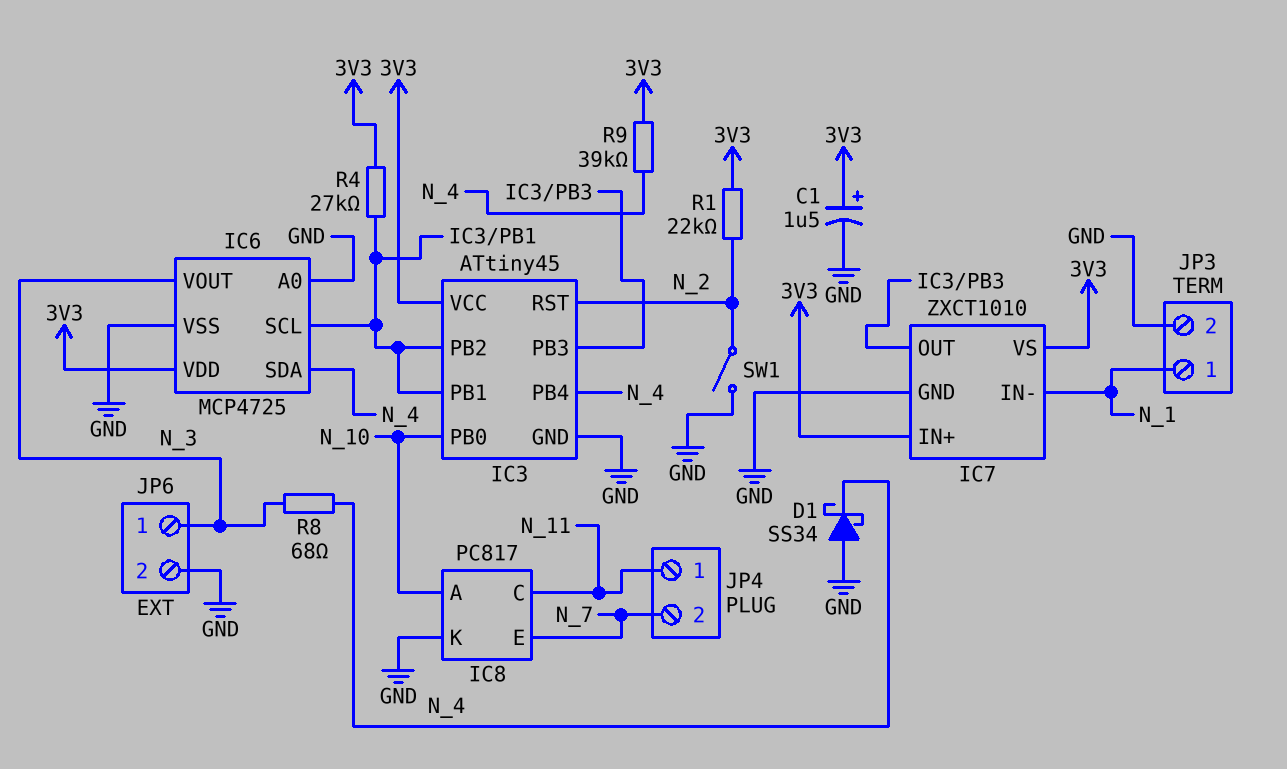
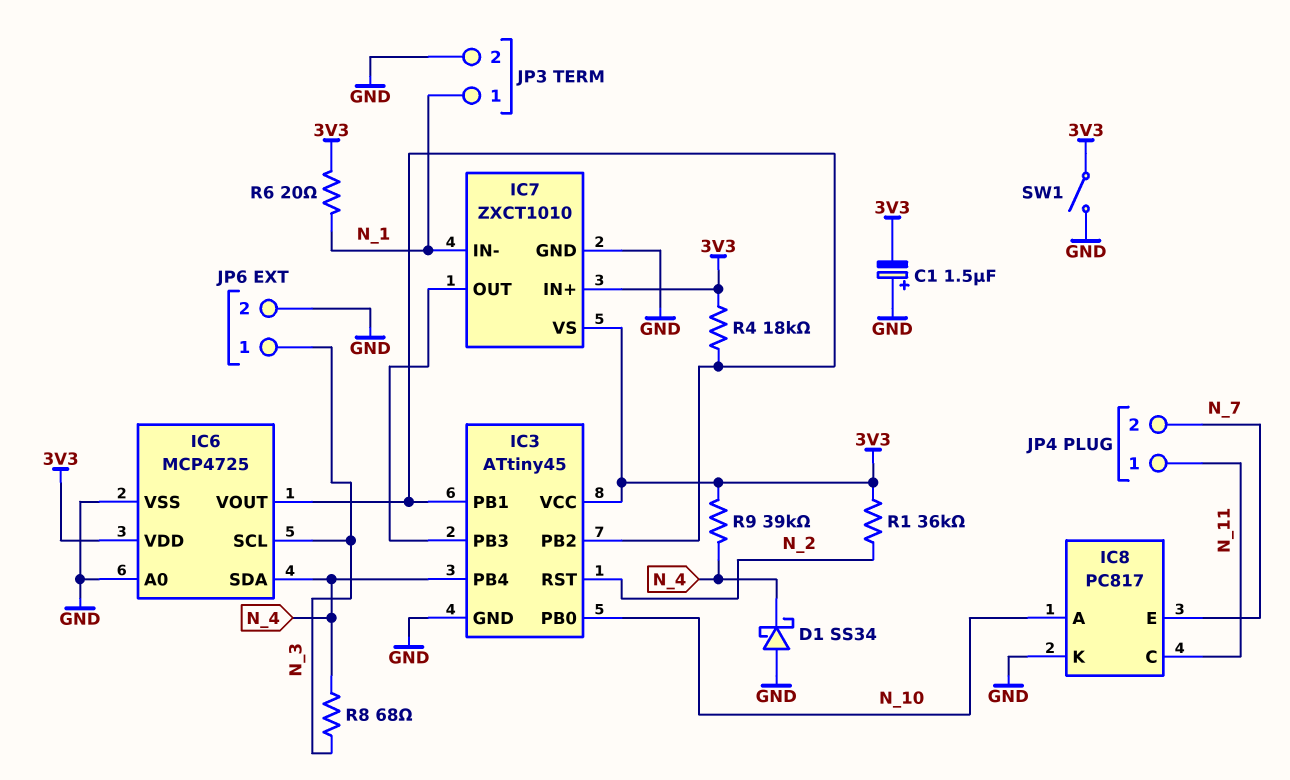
C1: 1.5uF (plus 3V3, minus GND) -> 1.5uF (plus GND, minus 3V3)
IC6 pin SCL: IC3/PB1 -> N_3
IC6 pin VOUT: N_3 -> IC3/PB1
R1: 22k (3V3, N_2) -> 36k (3V3, N_2)
R4: 27k (3V3, IC3/PB1) -> 18k (3V3, IC3/PB1)
R6: none -> 20 (3V3, N_1)
SW1: switch (GND, N_2) -> switch (3V3, GND)

